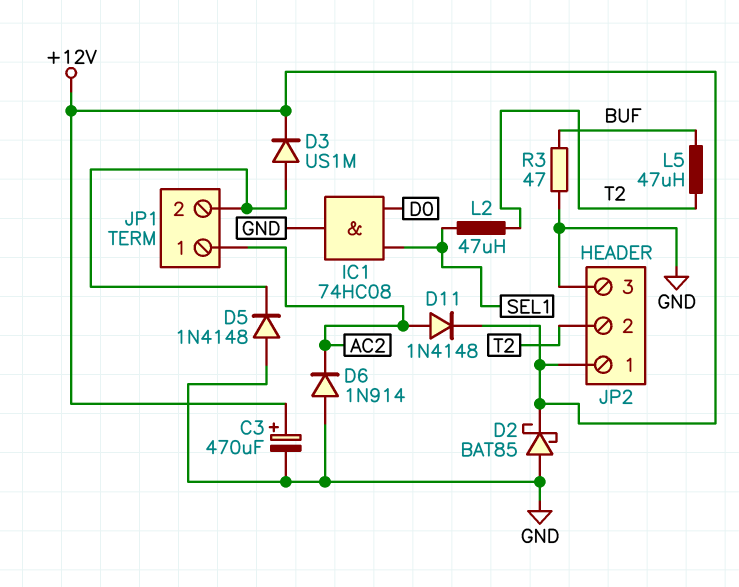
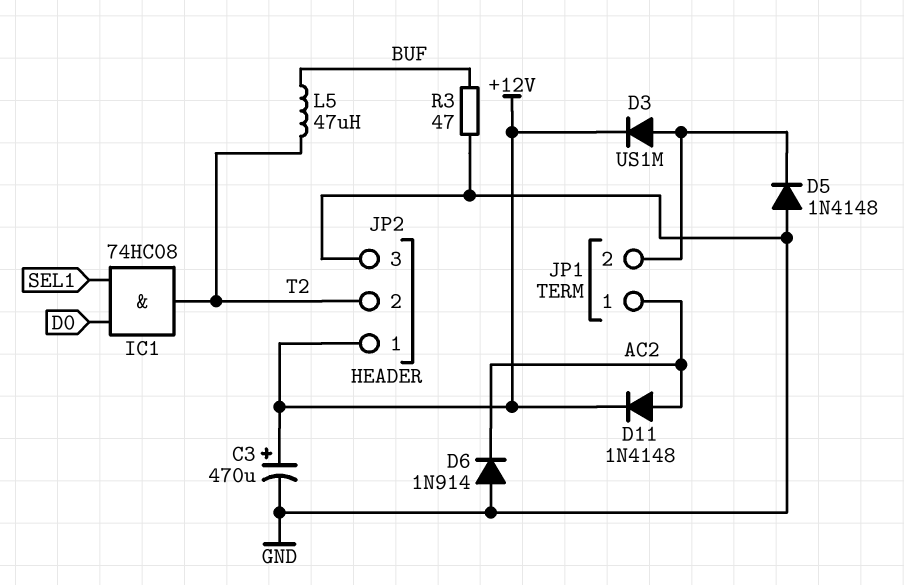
D2: schottky BAT85 (A GND, K +12V) -> none
IC1: AND 74HC08 (in D0, in SEL1, out GND) -> AND 74HC08 (in D0, in SEL1, out T2)
L2: 47uH (SEL1, T2) -> none

